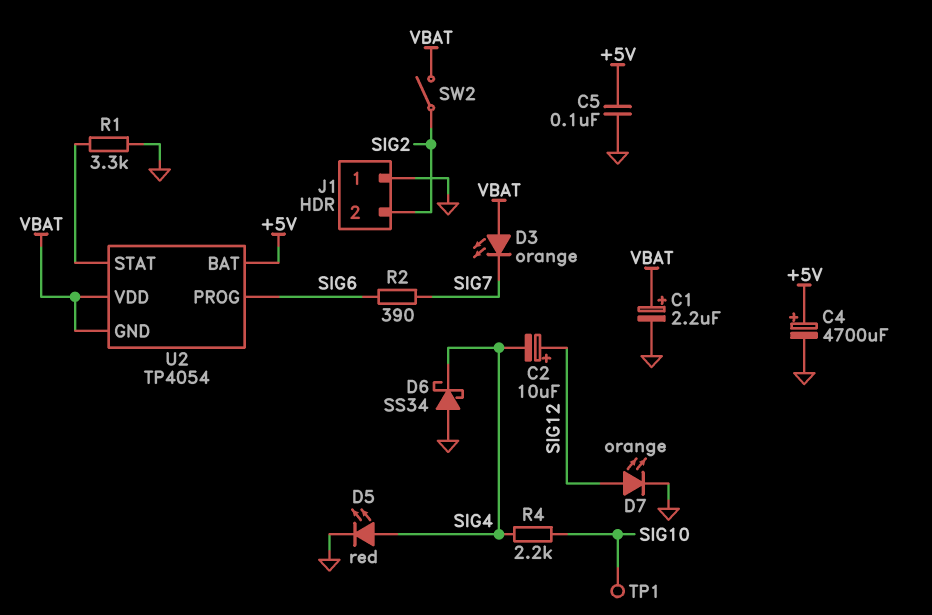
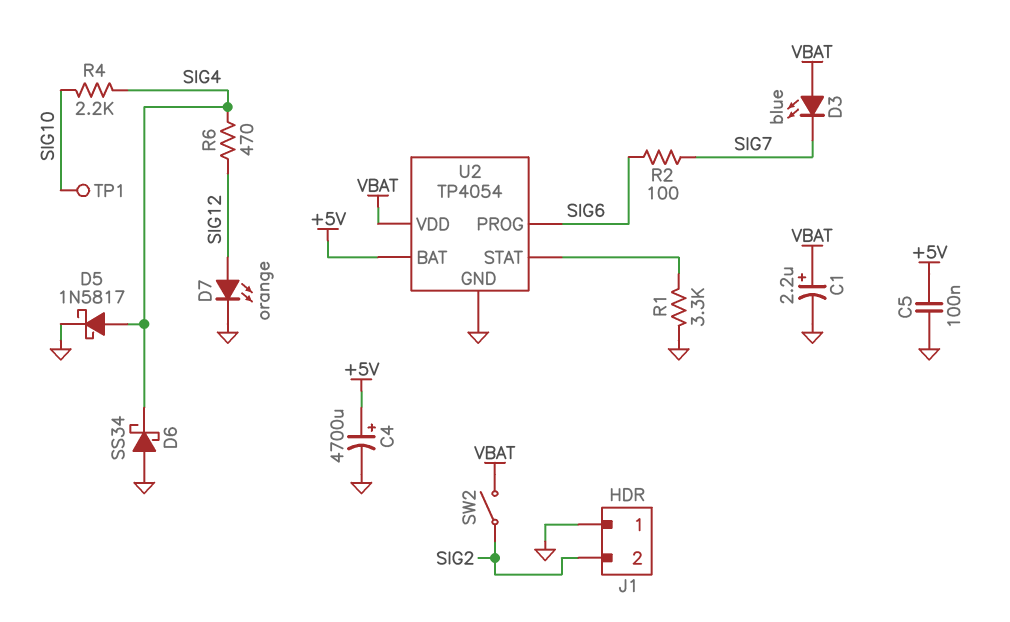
C2: 10uF (plus SIG12, minus SIG4) -> none
D3: LED orange (A VBAT, K SIG7) -> LED blue (A VBAT, K SIG7)
D5: LED red (A SIG4, K GND) -> schottky 1N5817 (A SIG4, K GND)
R2: 390 (SIG6, SIG7) -> 100 (SIG6, SIG7)
R6: none -> 470 (SIG4, SIG12)
U2 pin GND: VBAT -> GND

